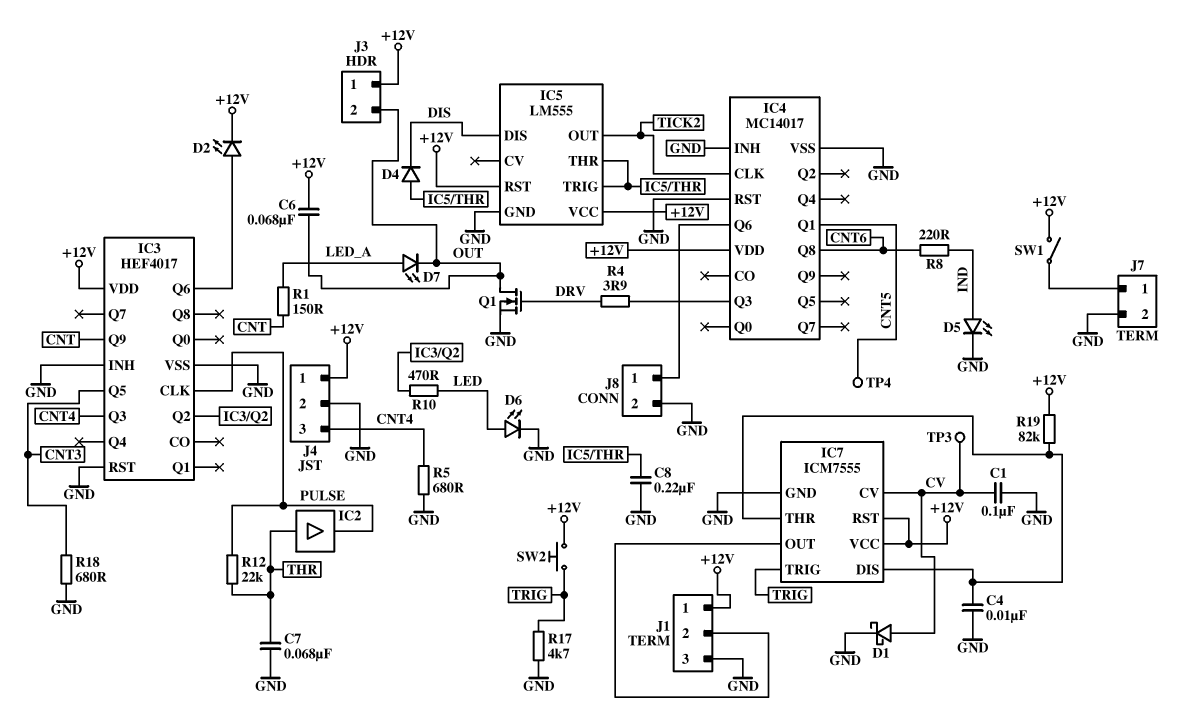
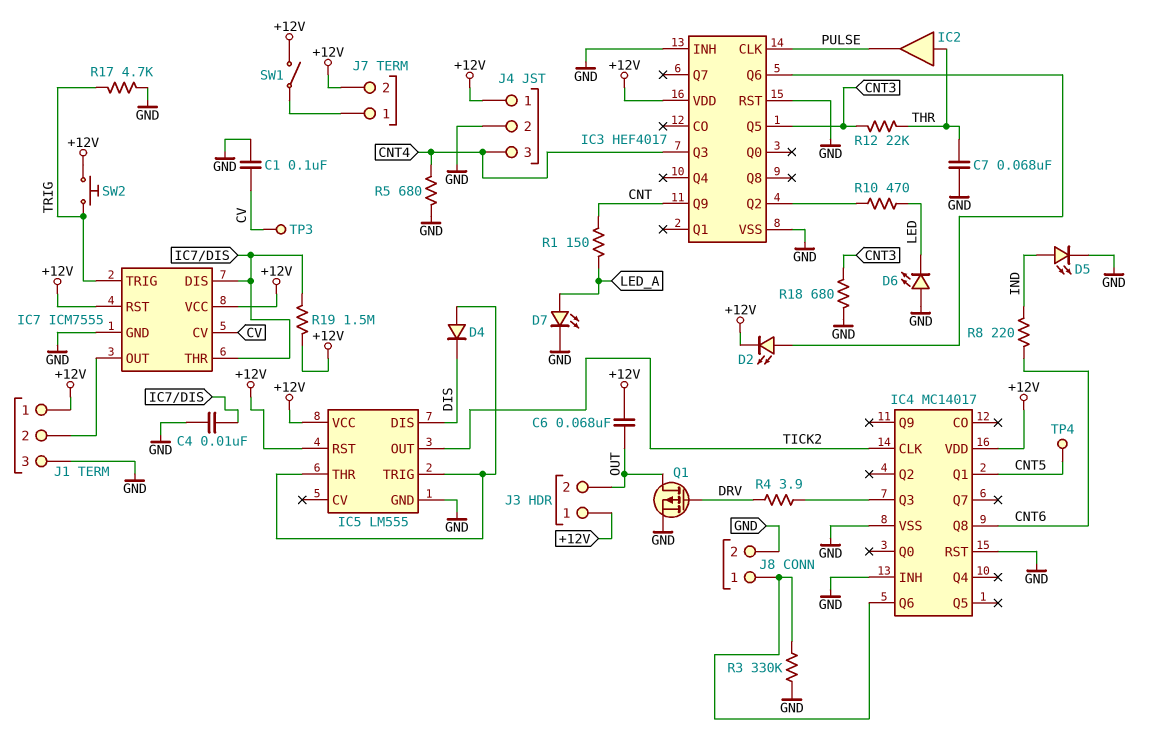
C8: 220nF (GND, IC5/THR) -> none
D1: schottky (A CV, K GND) -> none
D6: LED (A LED, K GND) -> LED (A GND, K LED)
D7: LED (A LED_A, K OUT) -> LED (A LED_A, K GND)
J7 pin 2: GND -> +12V
Q1: NMOS (G DRV, D OUT, S GND) -> PMOS (G DRV, D OUT, S GND)
R3: none -> 330k (GND, IC4/Q6)
R12: 22k (PULSE, THR) -> 22k (CNT3, THR)
R19: 82k (+12V, IC7/DIS) -> 1.5M (+12V, IC7/DIS)

